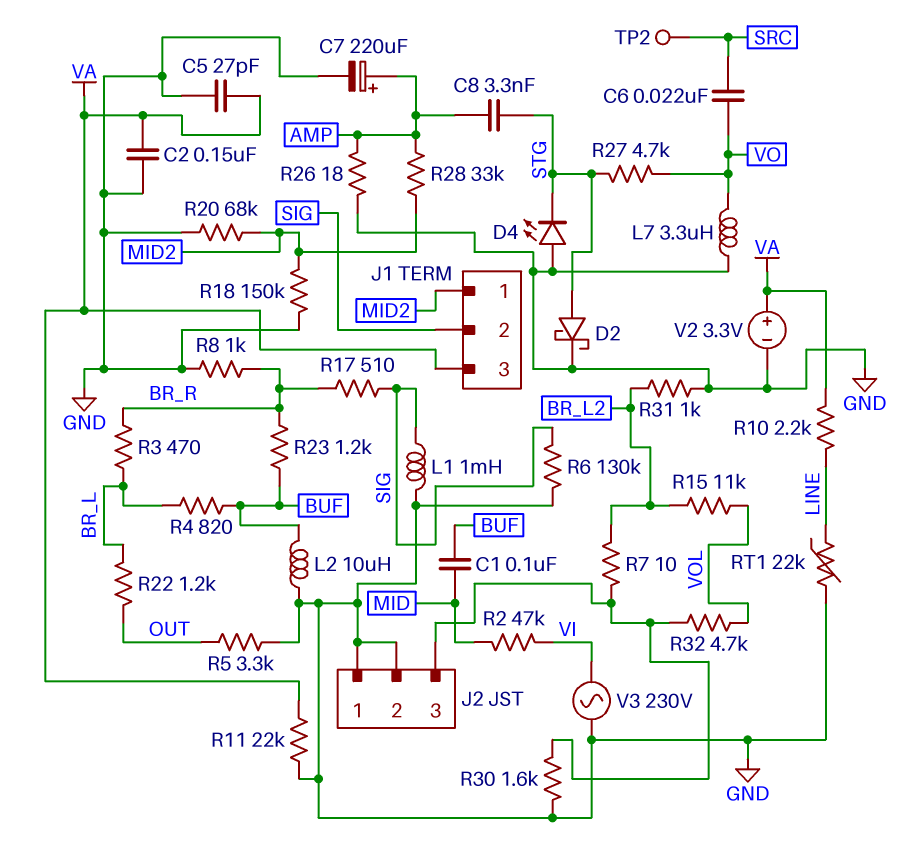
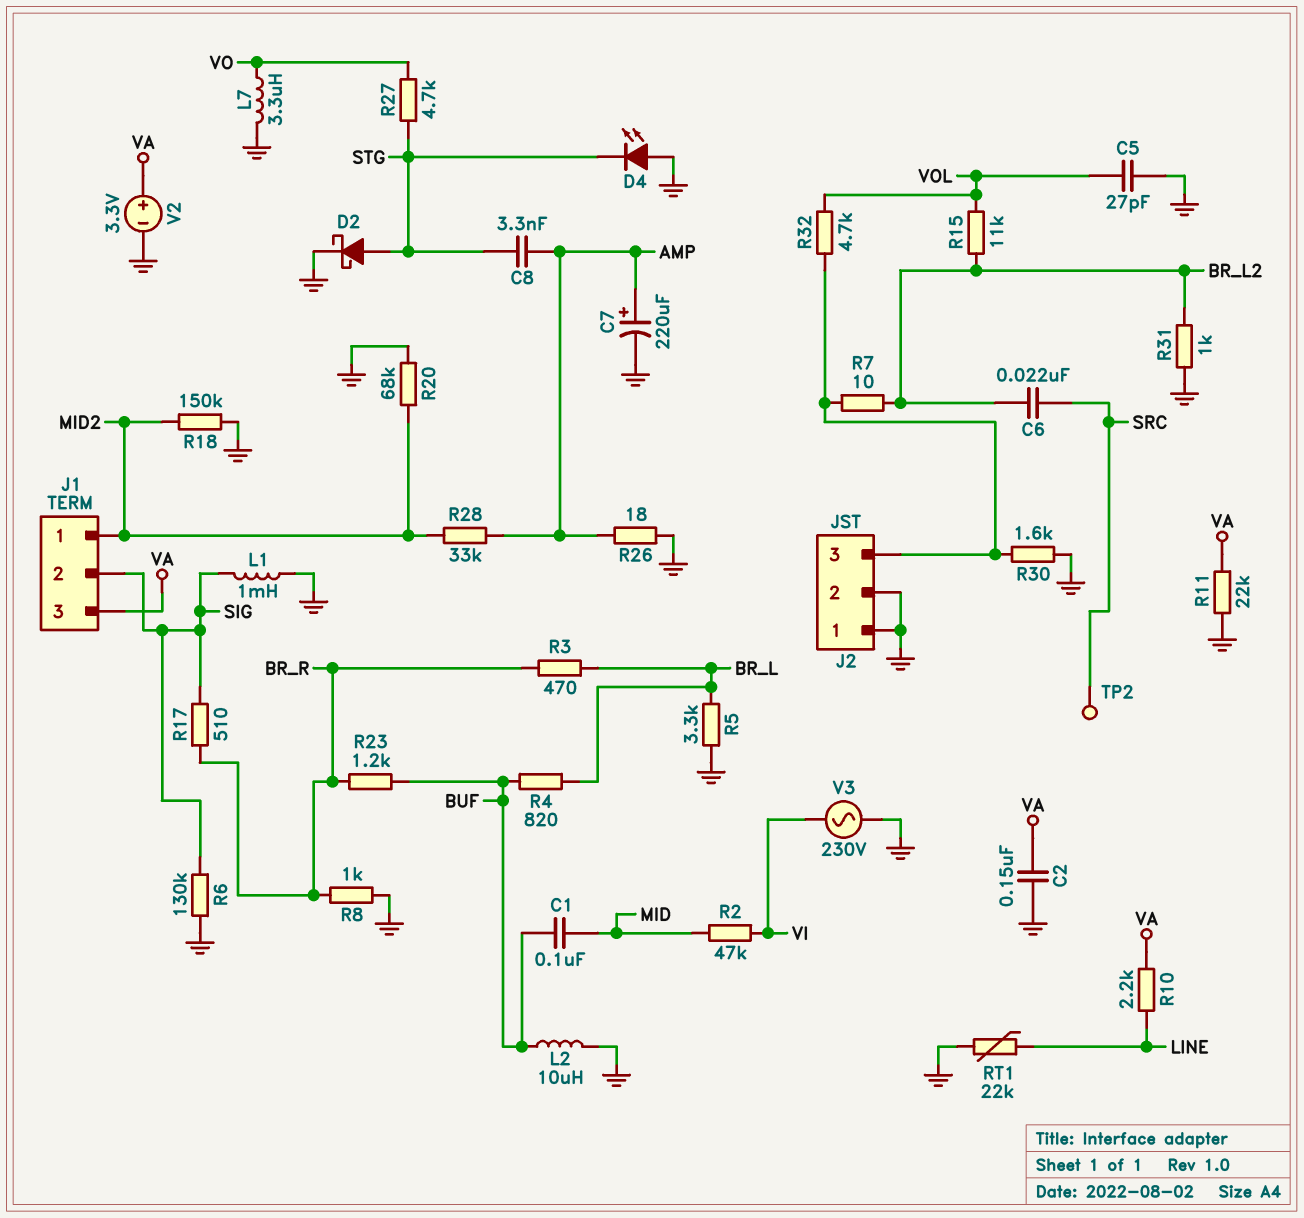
C5: 27pF (GND, VA) -> 27pF (GND, VOL)
C6: 22nF (SRC, VO) -> 22nF (BR_L2, SRC)
R5: 3.3k (GND, OUT) -> 3.3k (BR_L, GND)
R22: 1.2k (BR_L, OUT) -> none

